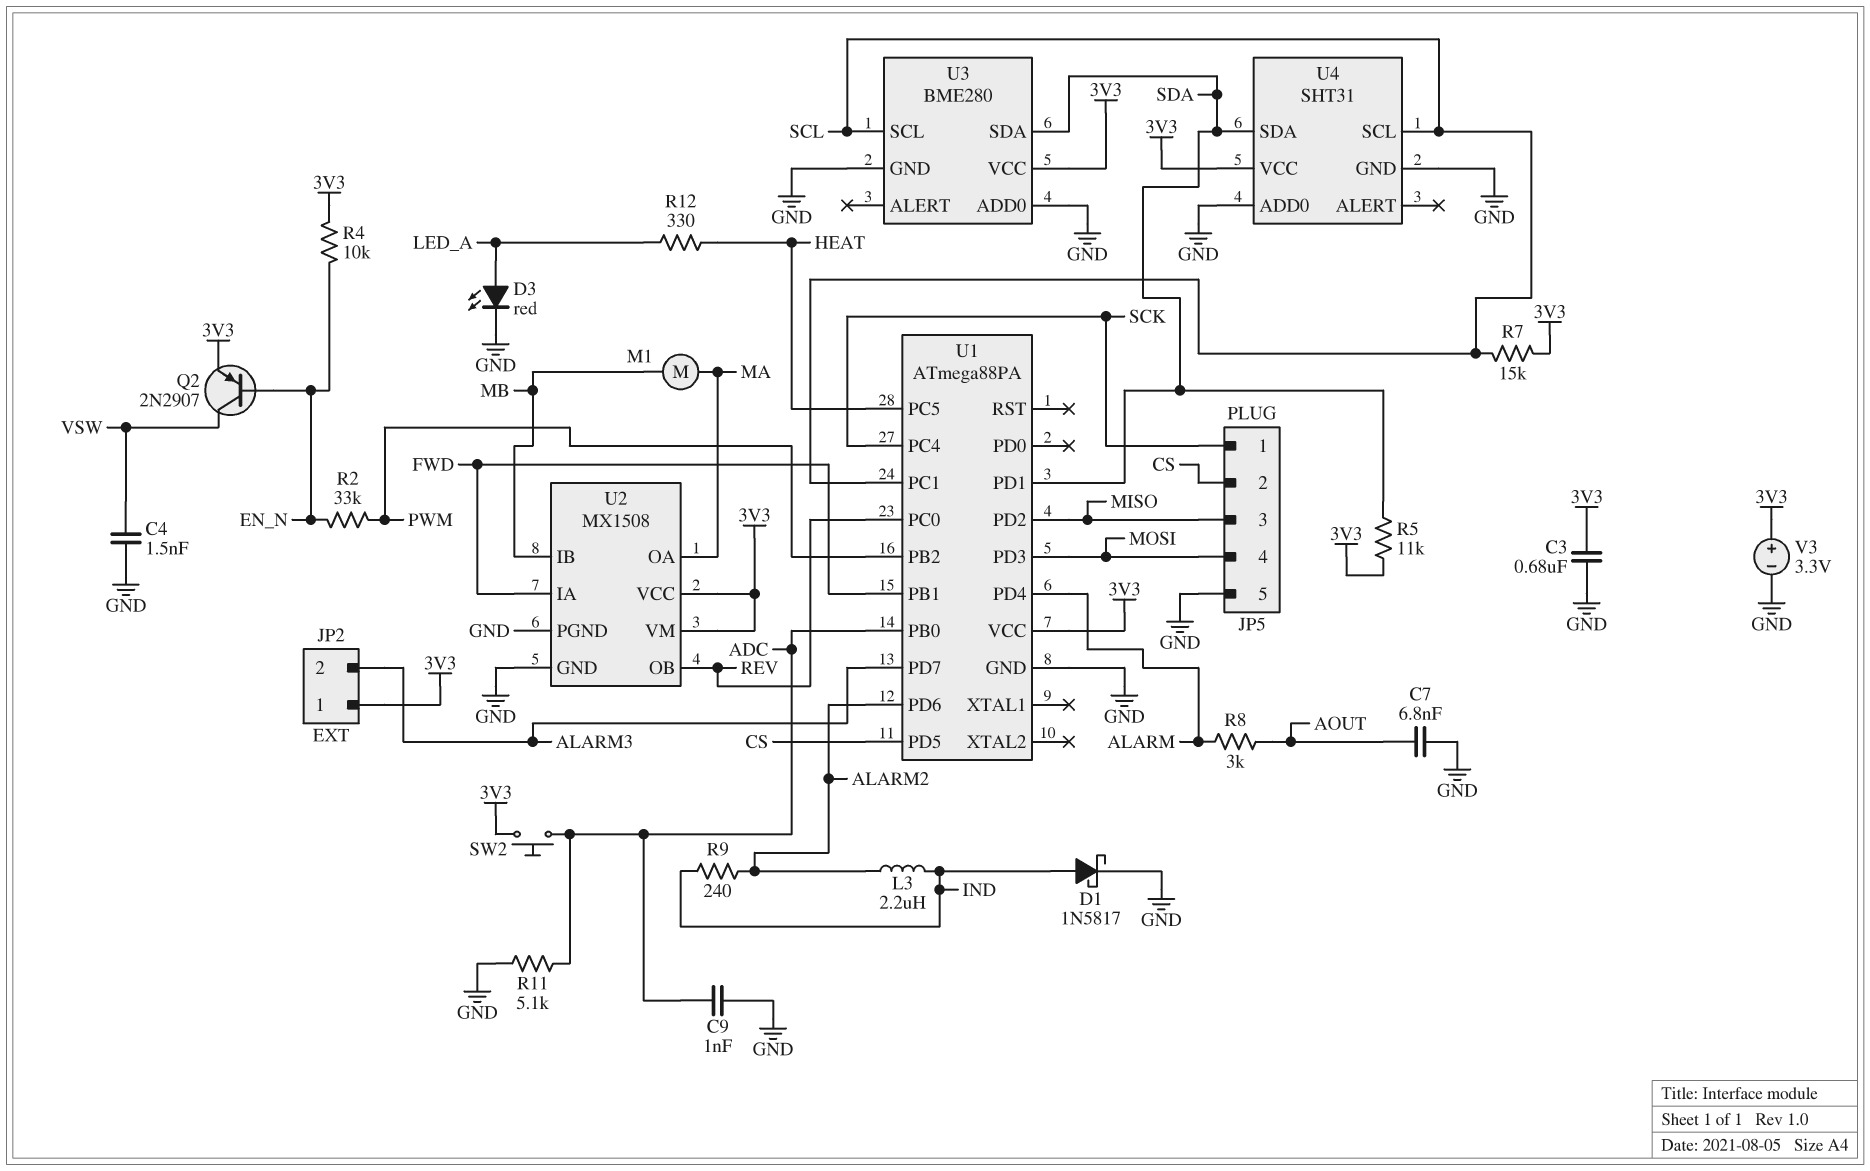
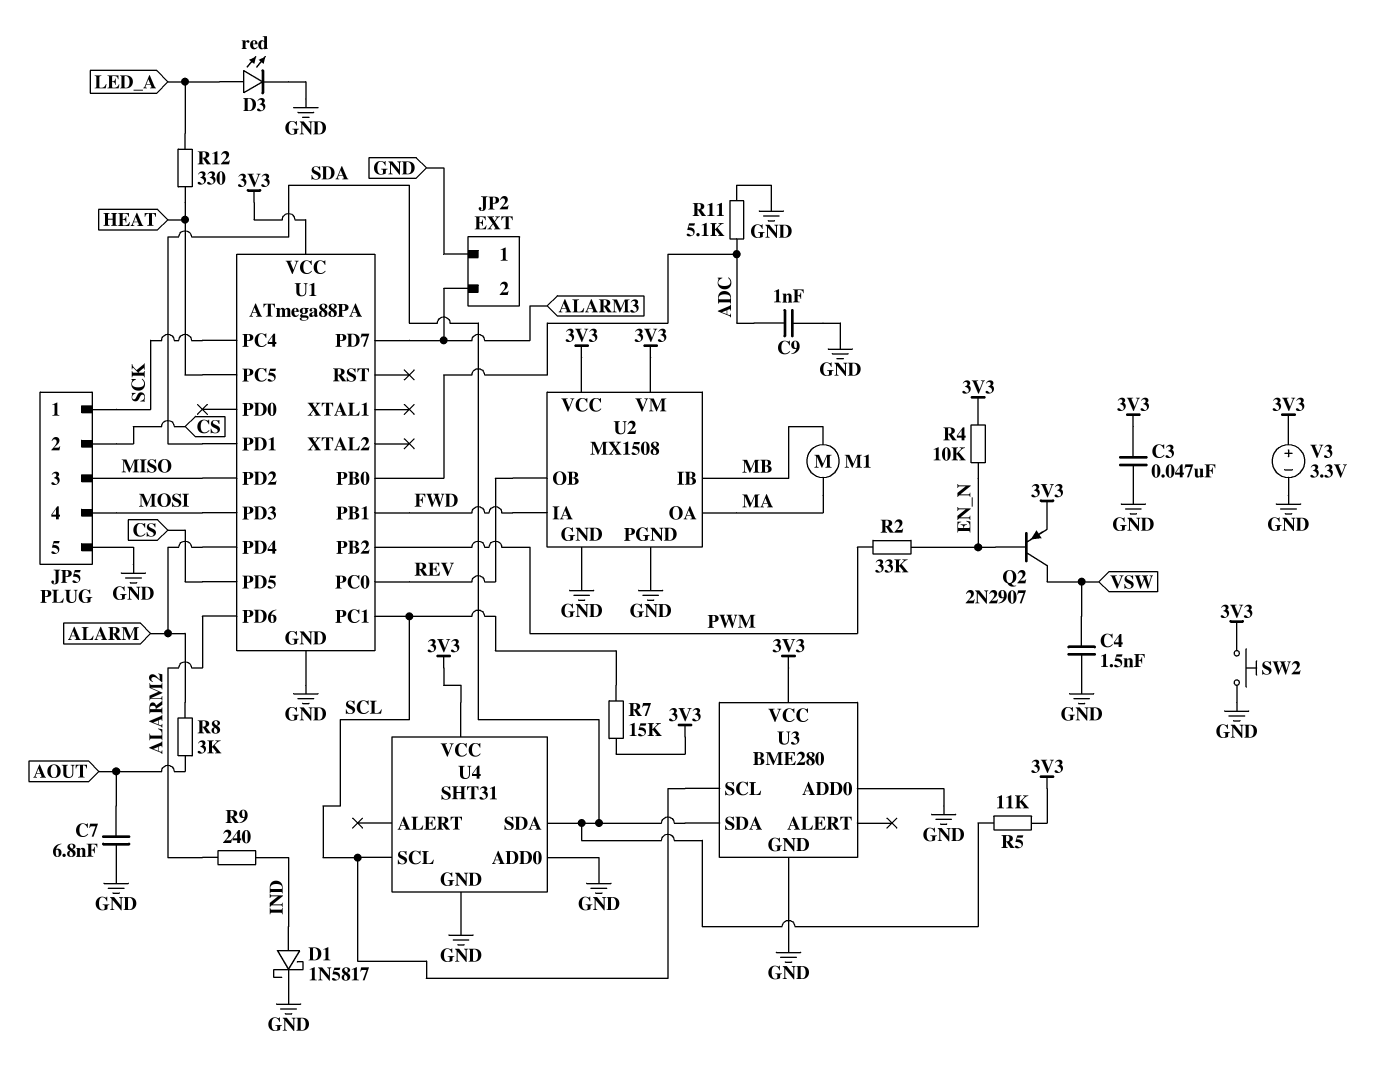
C3: 680nF (3V3, GND) -> 47nF (3V3, GND)
JP2 pin 1: 3V3 -> GND
L3: 2.2uH (ALARM2, IND) -> none
SW2: button (3V3, ADC) -> button (3V3, GND)

